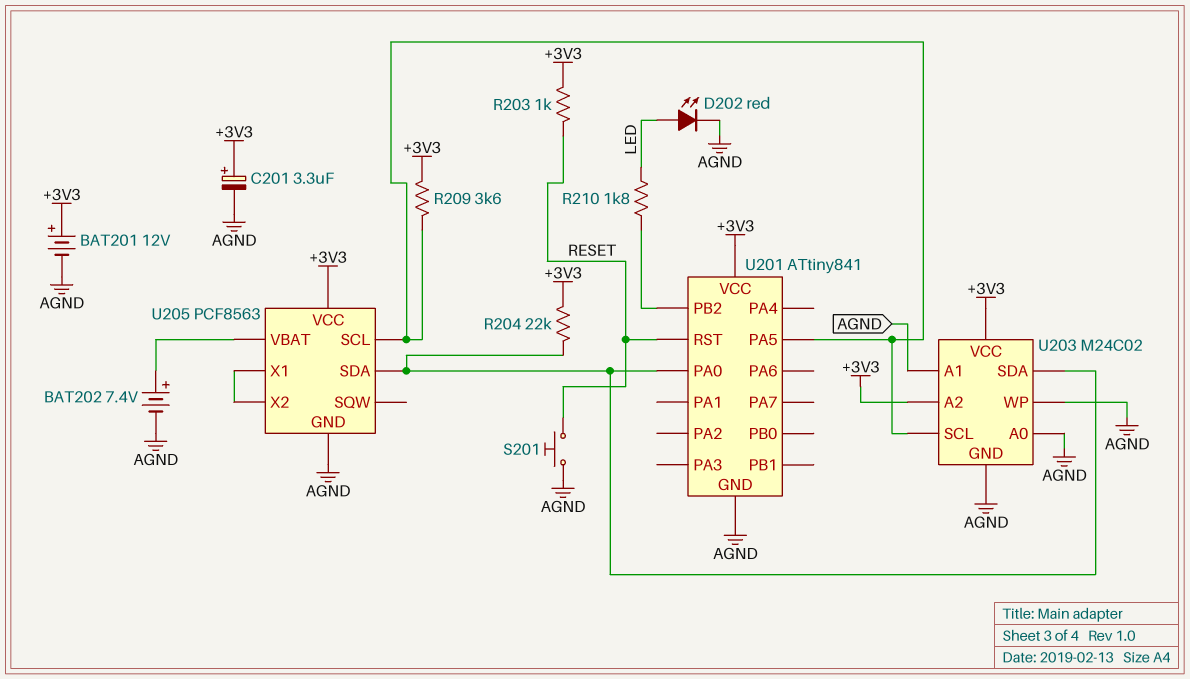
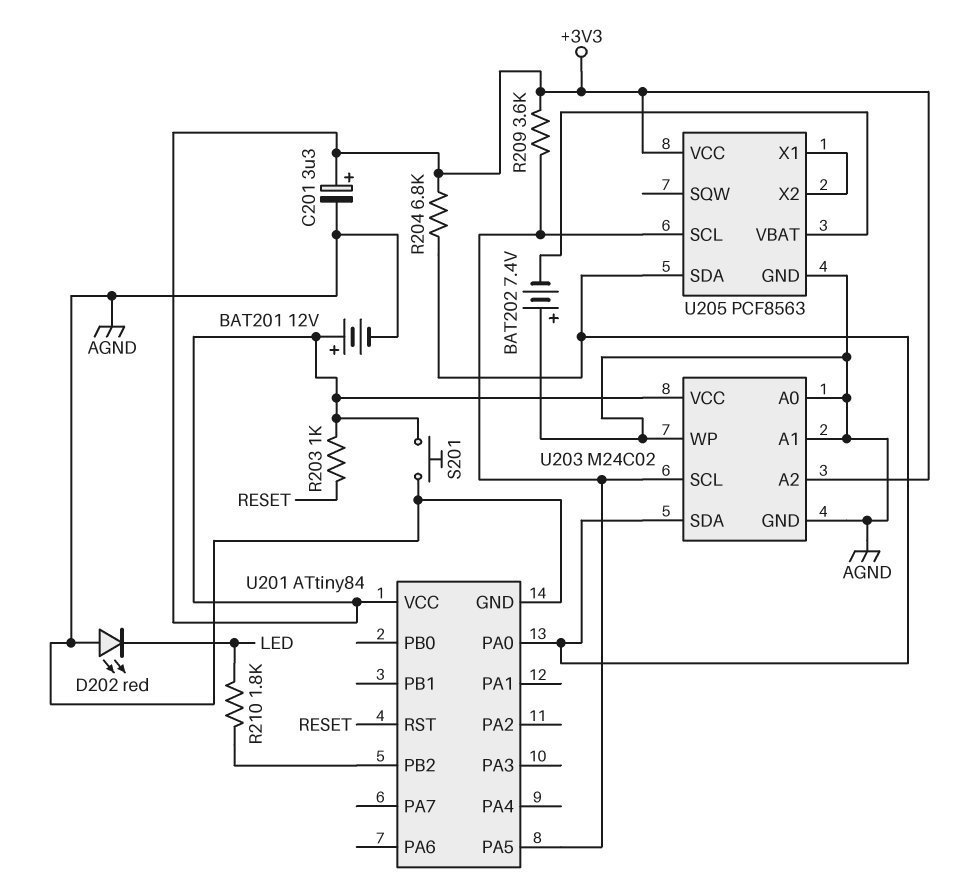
BAT202: 7.4V (plus U205/VBAT, minus AGND) -> 7.4V (plus AGND, minus U205/VBAT)
D202: LED red (A LED, K AGND) -> LED red (A AGND, K LED)
R204: 22k (+3V3, U201/PA0) -> 6.8k (+3V3, U201/PA0)
S201: button (AGND, RESET) -> button (+3V3, AGND)
U201: ATtiny841 -> ATtiny84

